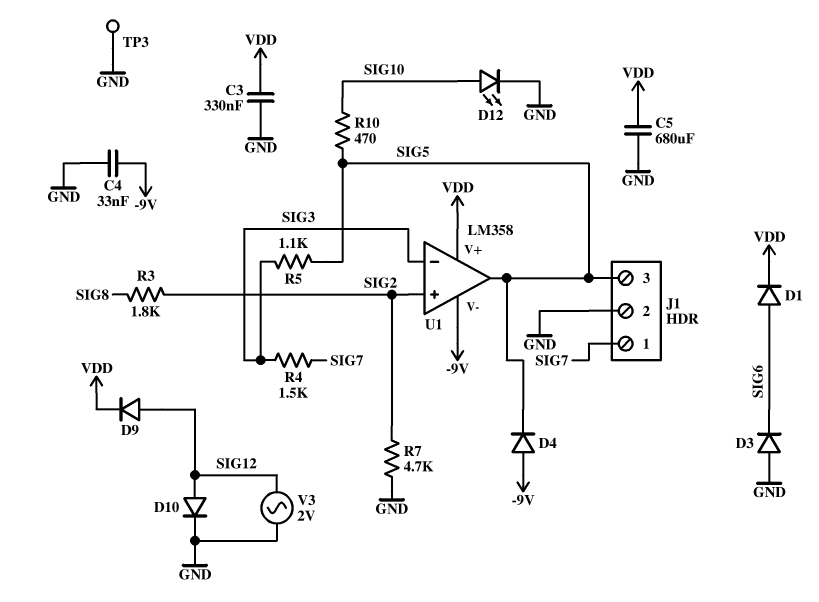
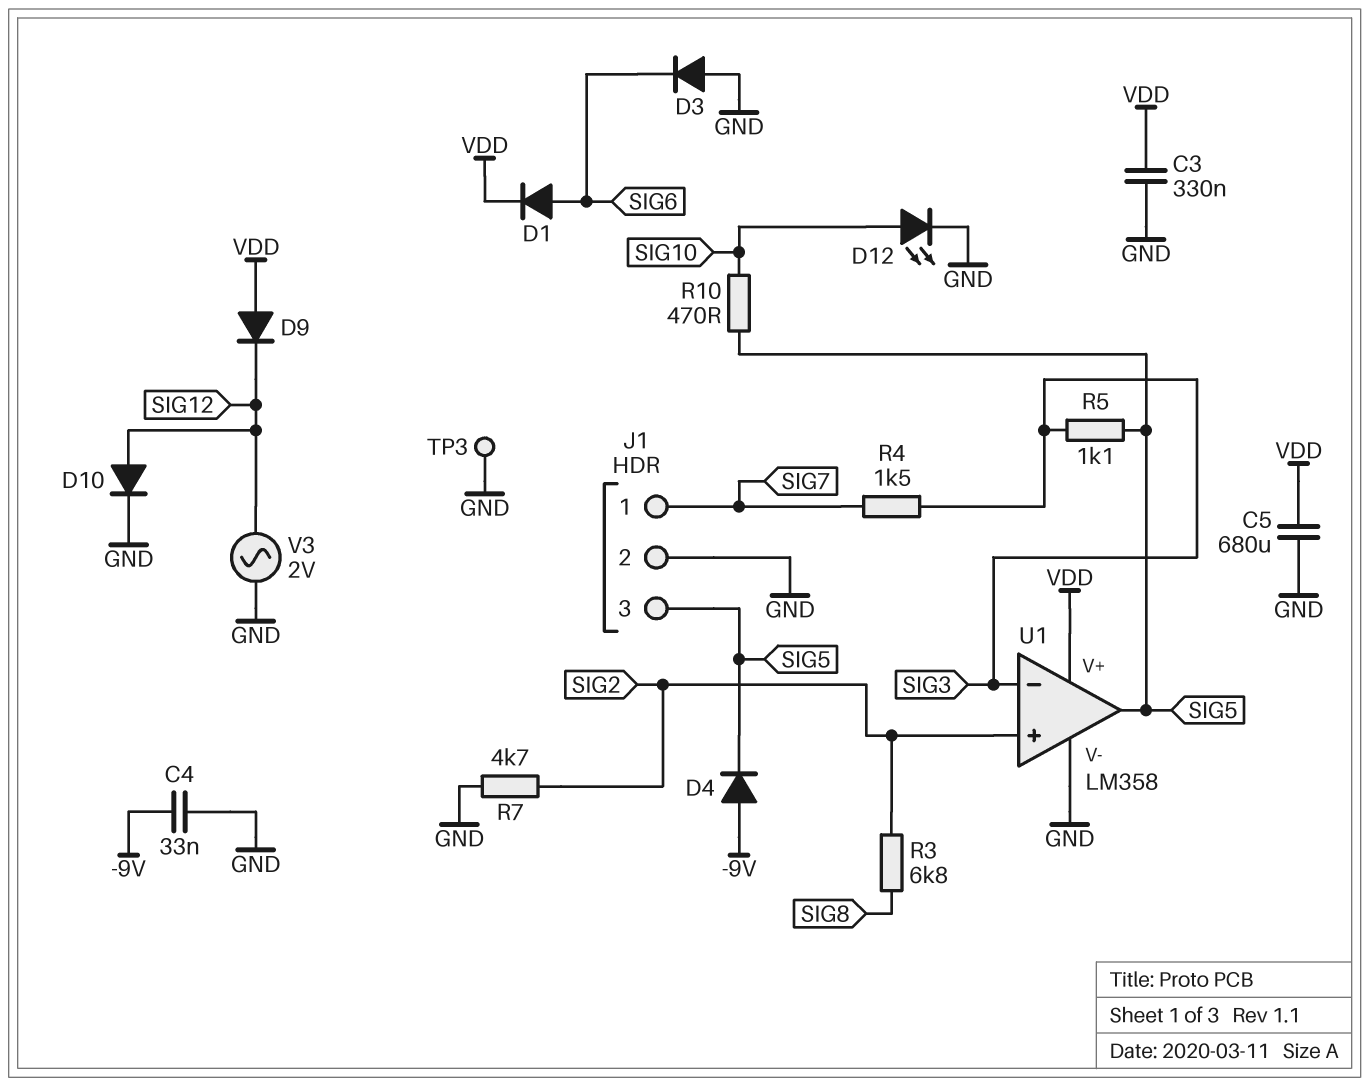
D9: diode (A SIG12, K VDD) -> diode (A VDD, K SIG12)
R3: 1.8k (SIG2, SIG8) -> 6.8k (SIG2, SIG8)
U1 pin V-: -9V -> GND

